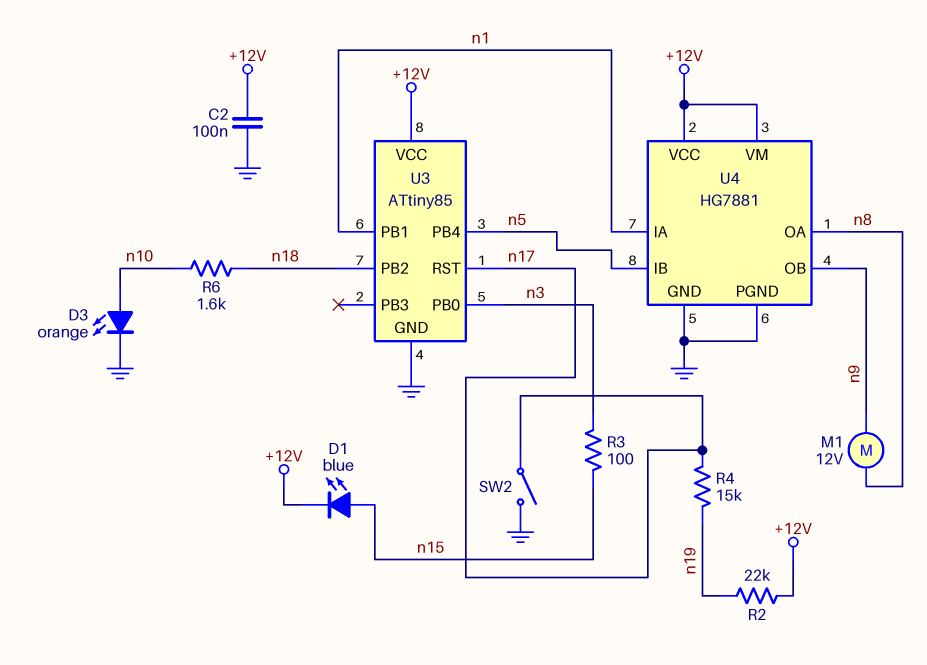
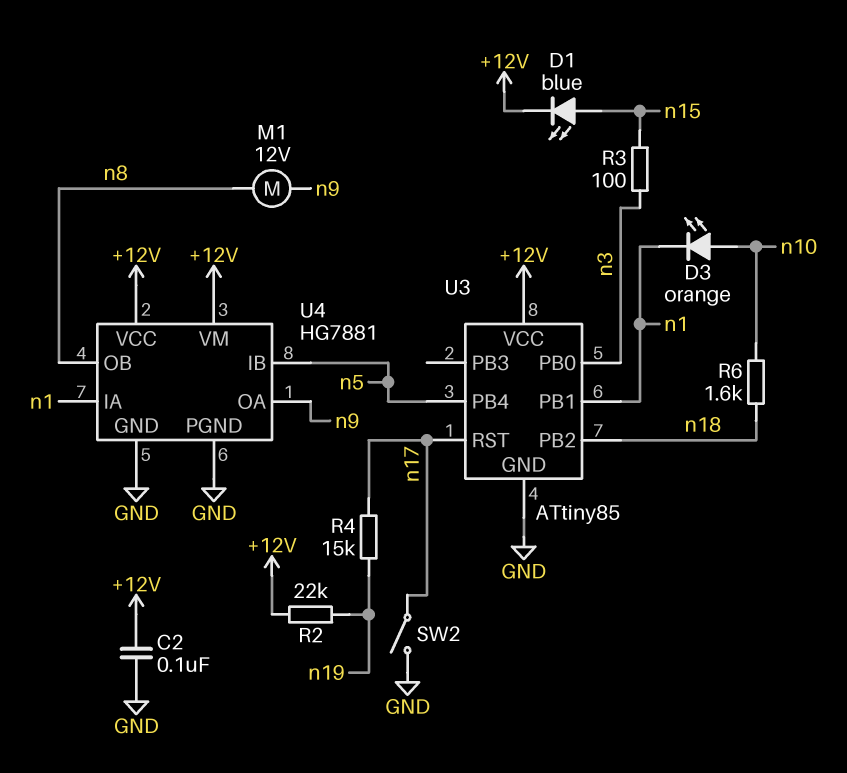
D3: LED orange (A n10, K GND) -> LED orange (A n10, K n1)
U4 pin OA: n8 -> n9
U4 pin OB: n9 -> n8

